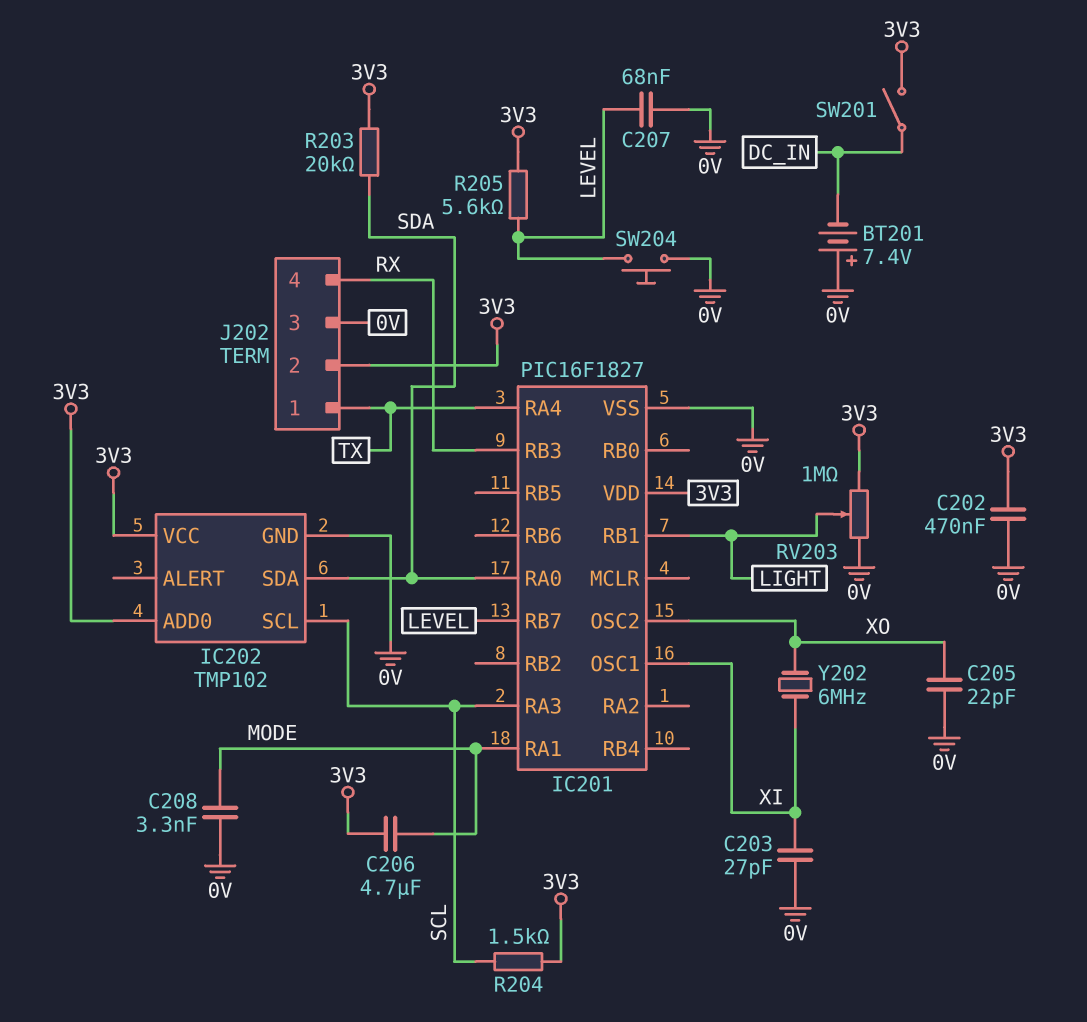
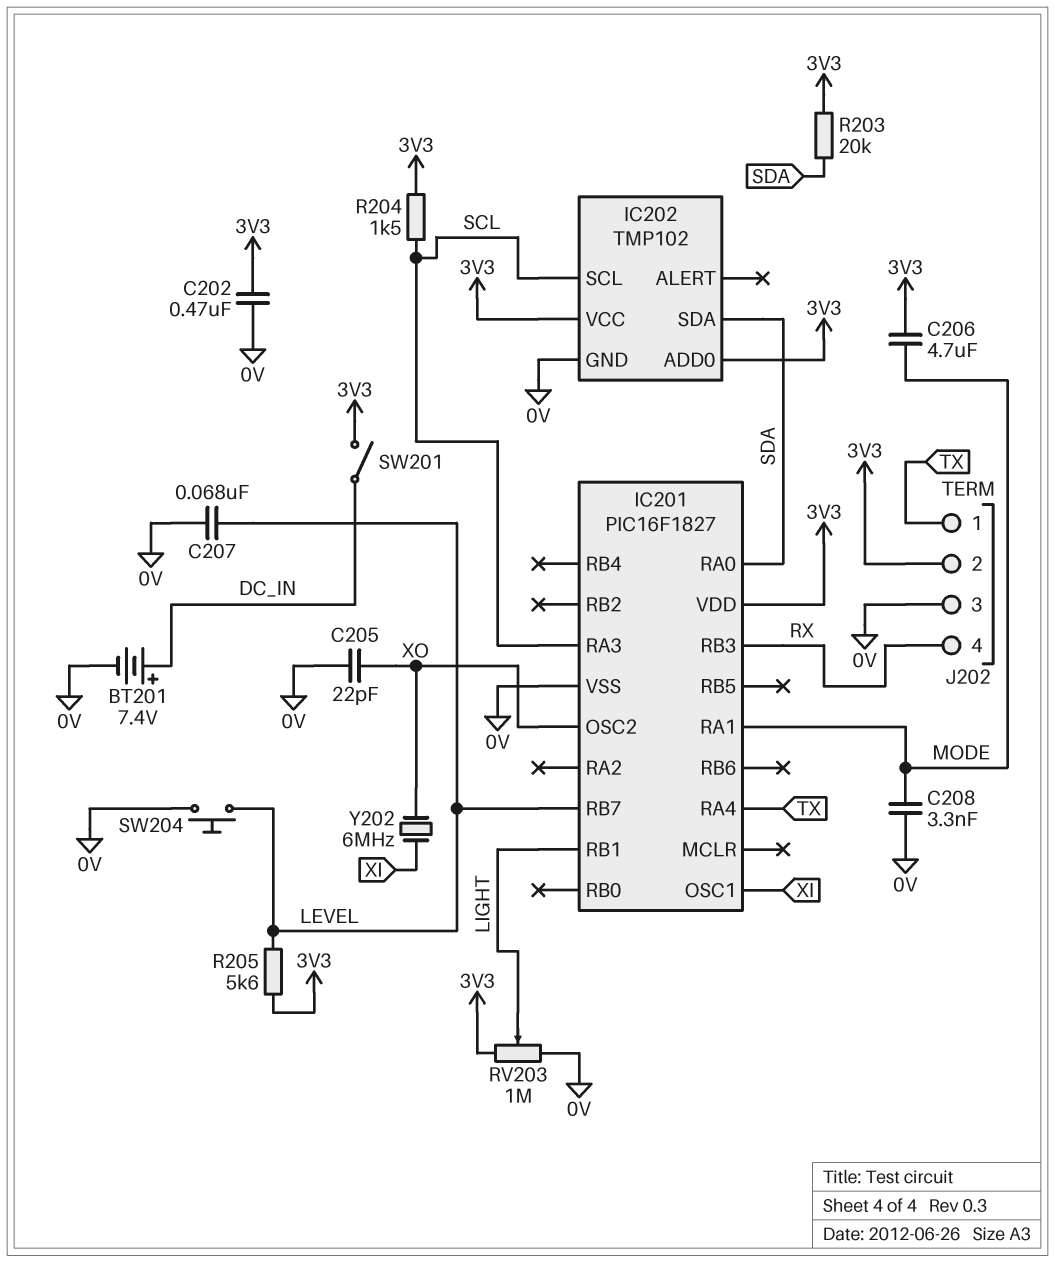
BT201: 7.4V (plus 0V, minus DC_IN) -> 7.4V (plus DC_IN, minus 0V)
C203: 27pF (0V, XI) -> none

